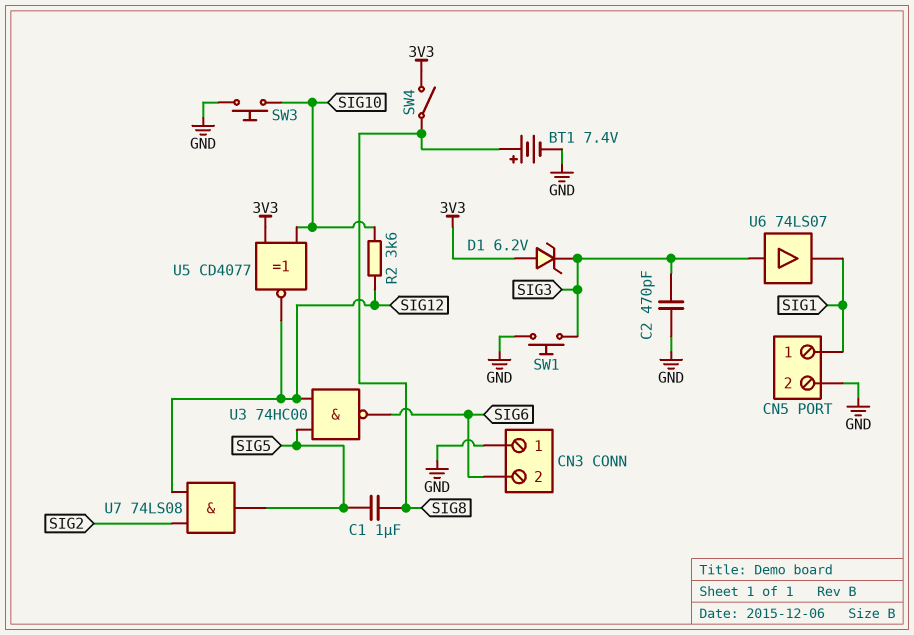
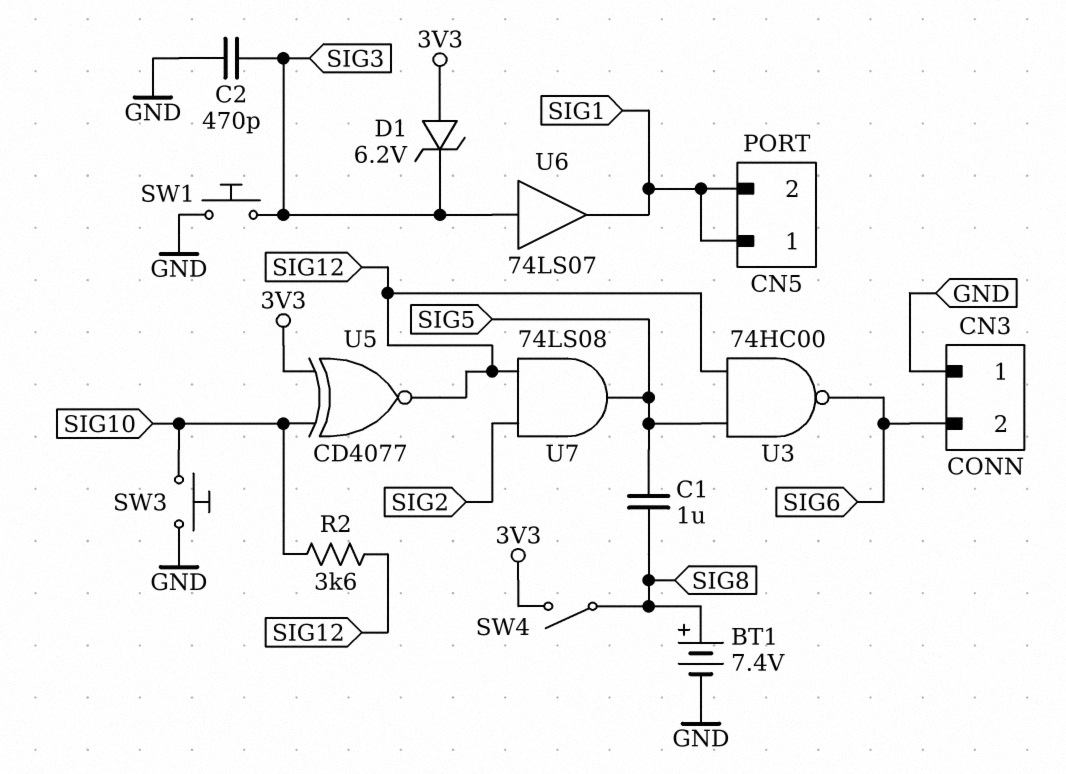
CN5 pin 2: GND -> SIG1

